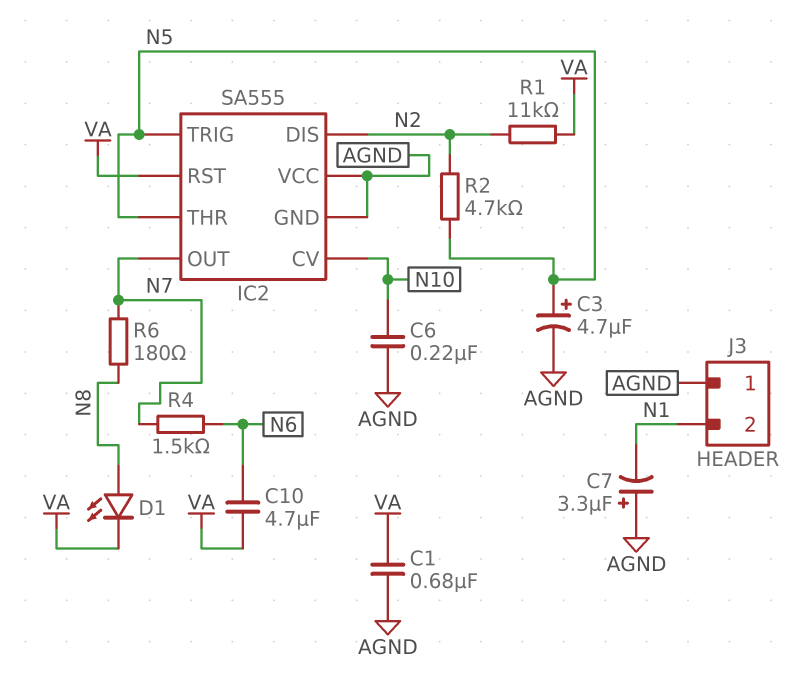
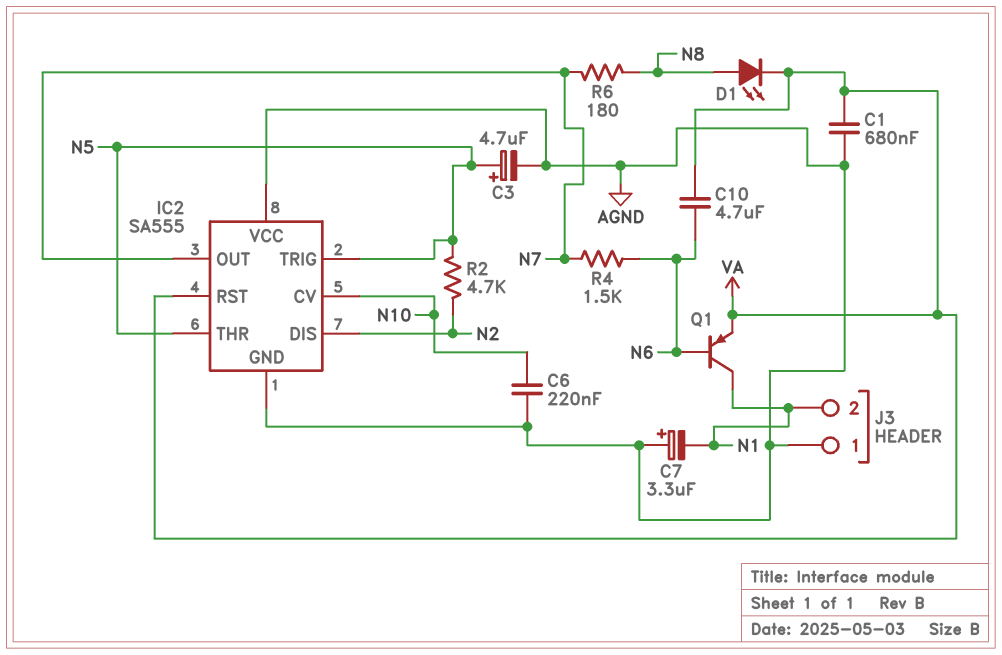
Q1: none -> PNP (B N6, C N1, E VA)
R1: 11k (N2, VA) -> none

